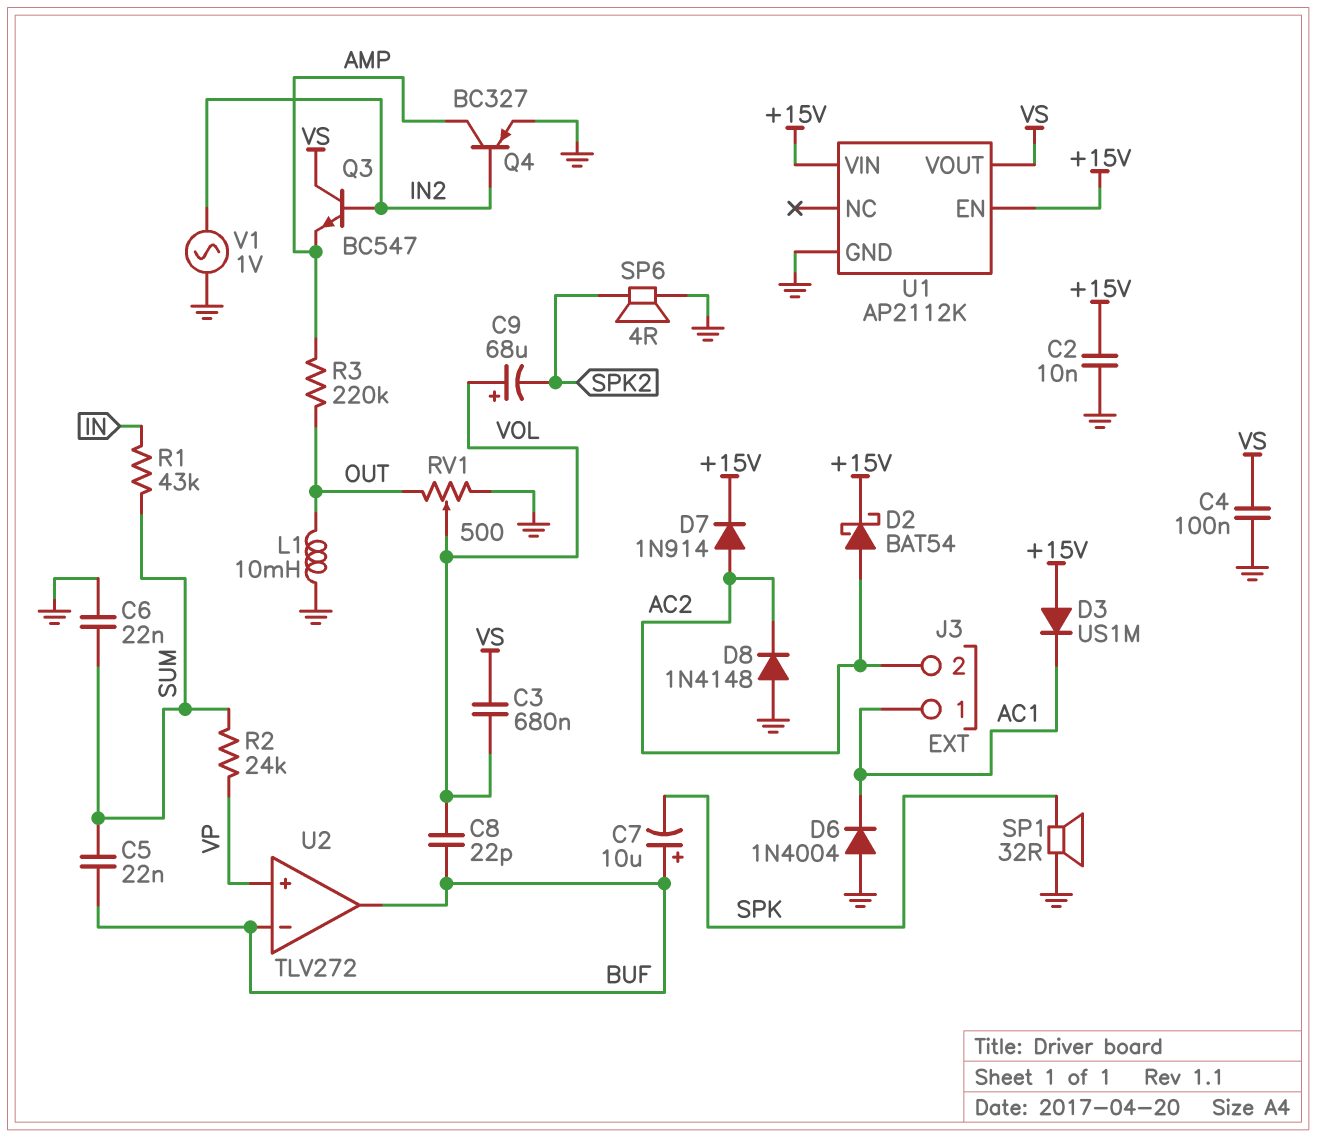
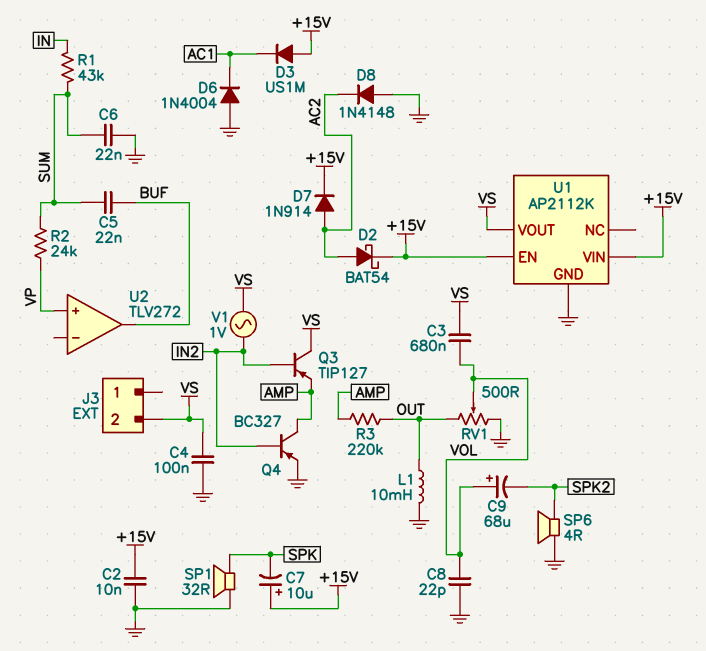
C7: 10uF (plus BUF, minus SPK) -> 10uF (plus +15V, minus SPK)
C8: 22pF (BUF, VOL) -> 22pF (GND, VOL)
J3 pin 1: AC1 -> none
J3 pin 2: AC2 -> VS
Q3: NPN BC547 (B IN2, C VS, E AMP) -> PNP TIP127 (B IN2, C VS, E AMP)
U2 pin in-: BUF -> none
V1: AC 1V (GND, IN2) -> AC 1V (IN2, VS)

